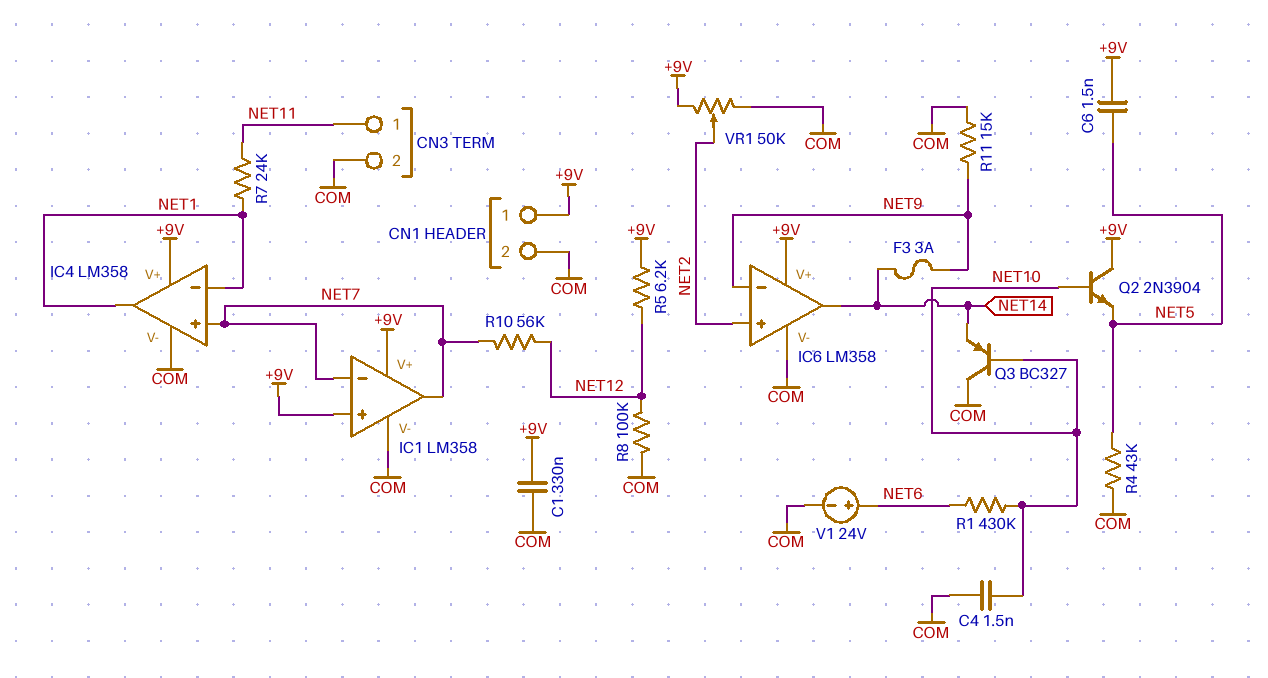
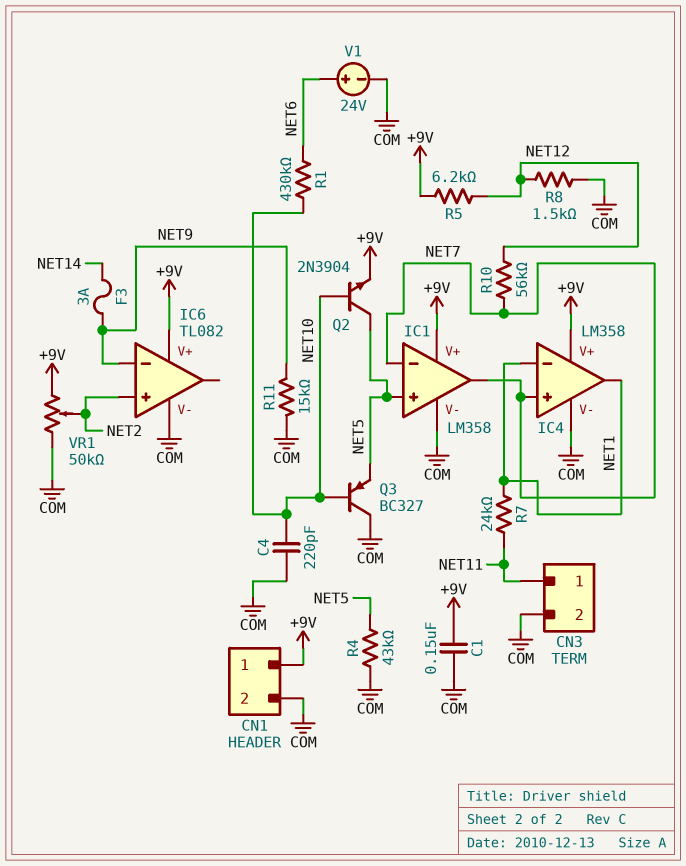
C1: 330nF (+9V, COM) -> 150nF (+9V, COM)
C4: 1.5nF (COM, NET10) -> 220pF (COM, NET10)
C6: 1.5nF (+9V, NET5) -> none
IC1 pin in+: +9V -> NET5
IC6: LM358 -> TL082
IC6 pin out: NET14 -> none
Q2: NPN 2N3904 (B NET10, C +9V, E NET5) -> NPN 2N3904 (B NET10, C NET5, E +9V)
Q3: PNP BC327 (B NET10, C COM, E NET14) -> PNP BC327 (B NET10, C COM, E NET5)
R8: 100k (COM, NET12) -> 1.5k (COM, NET12)

